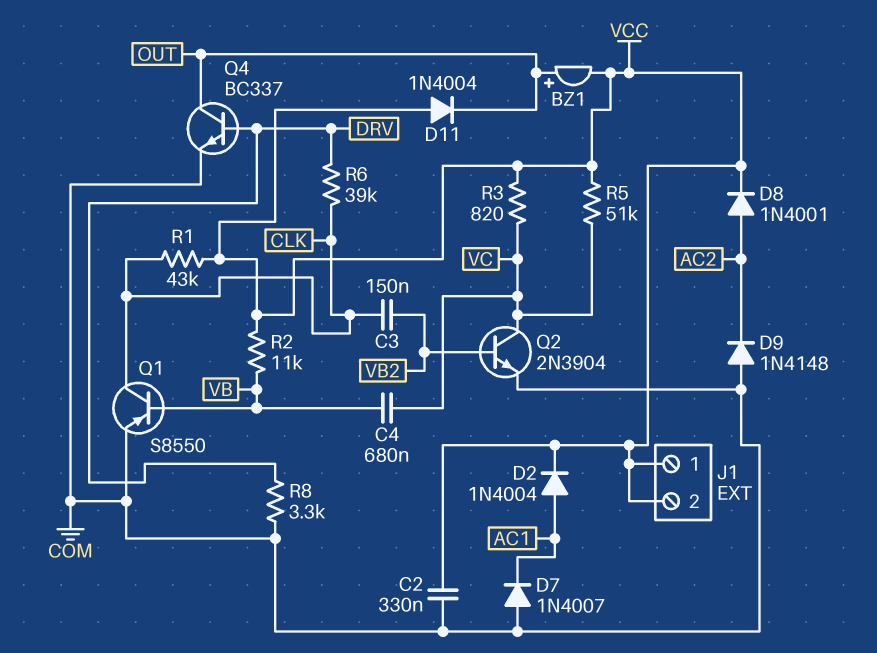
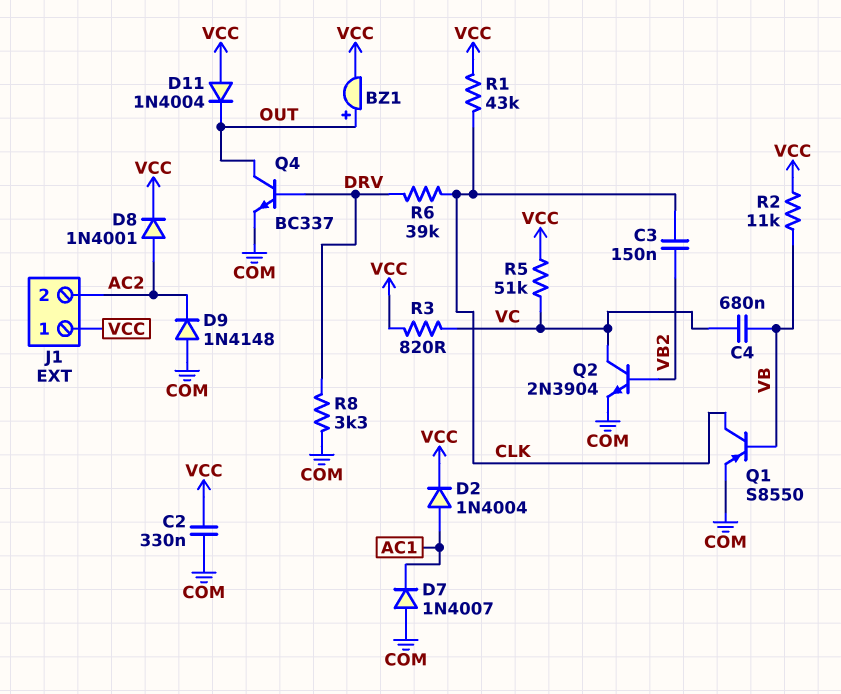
J1 pin 2: VCC -> AC2

